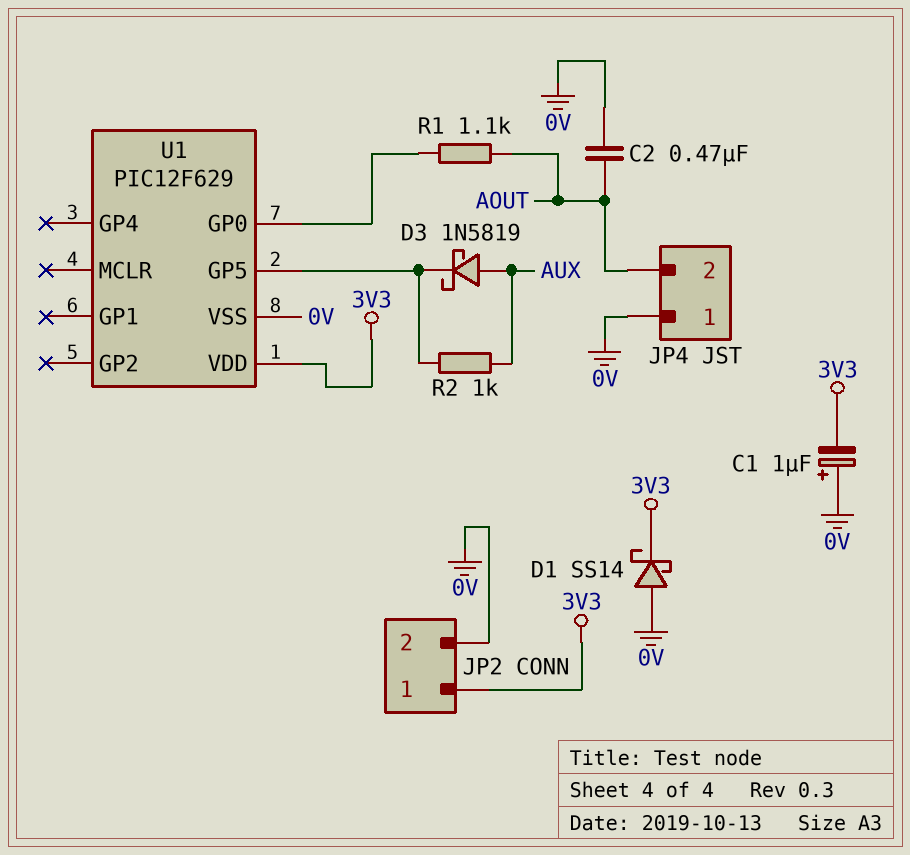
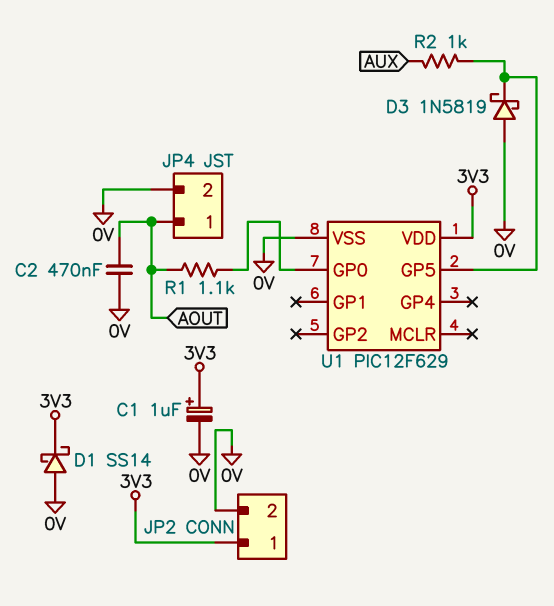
C1: 1uF (plus 0V, minus 3V3) -> 1uF (plus 3V3, minus 0V)
D3: schottky 1N5819 (A AUX, K U1/GP5) -> schottky 1N5819 (A 0V, K U1/GP5)
JP4 pin 1: 0V -> AOUT
JP4 pin 2: AOUT -> 0V

